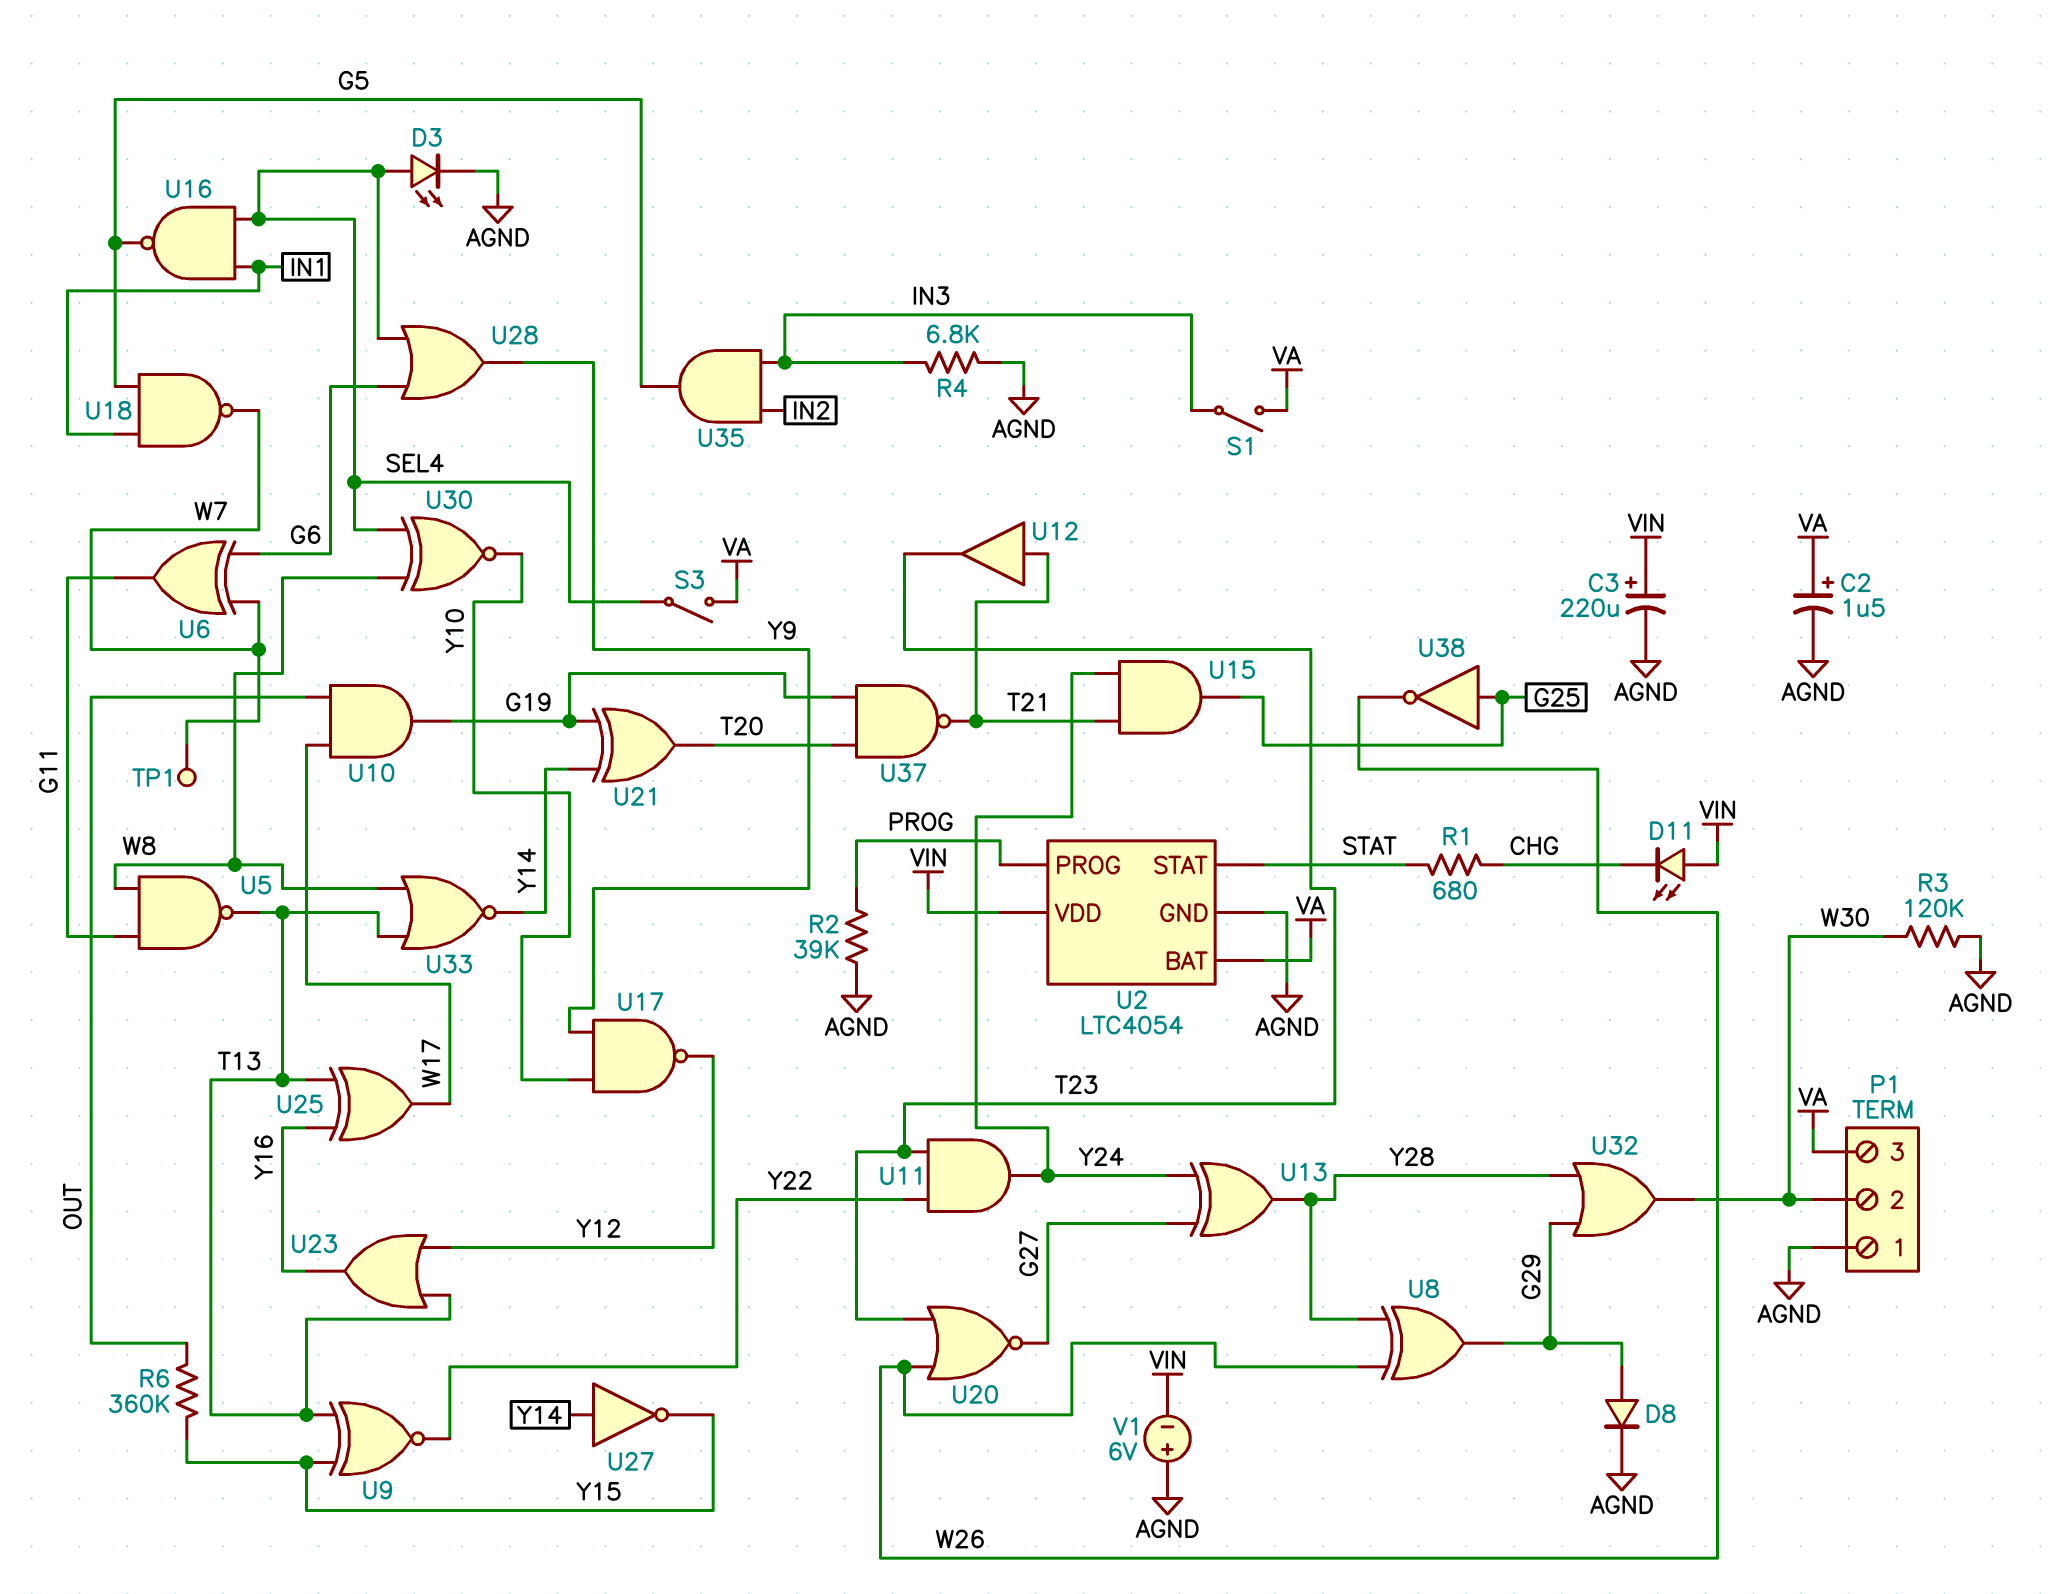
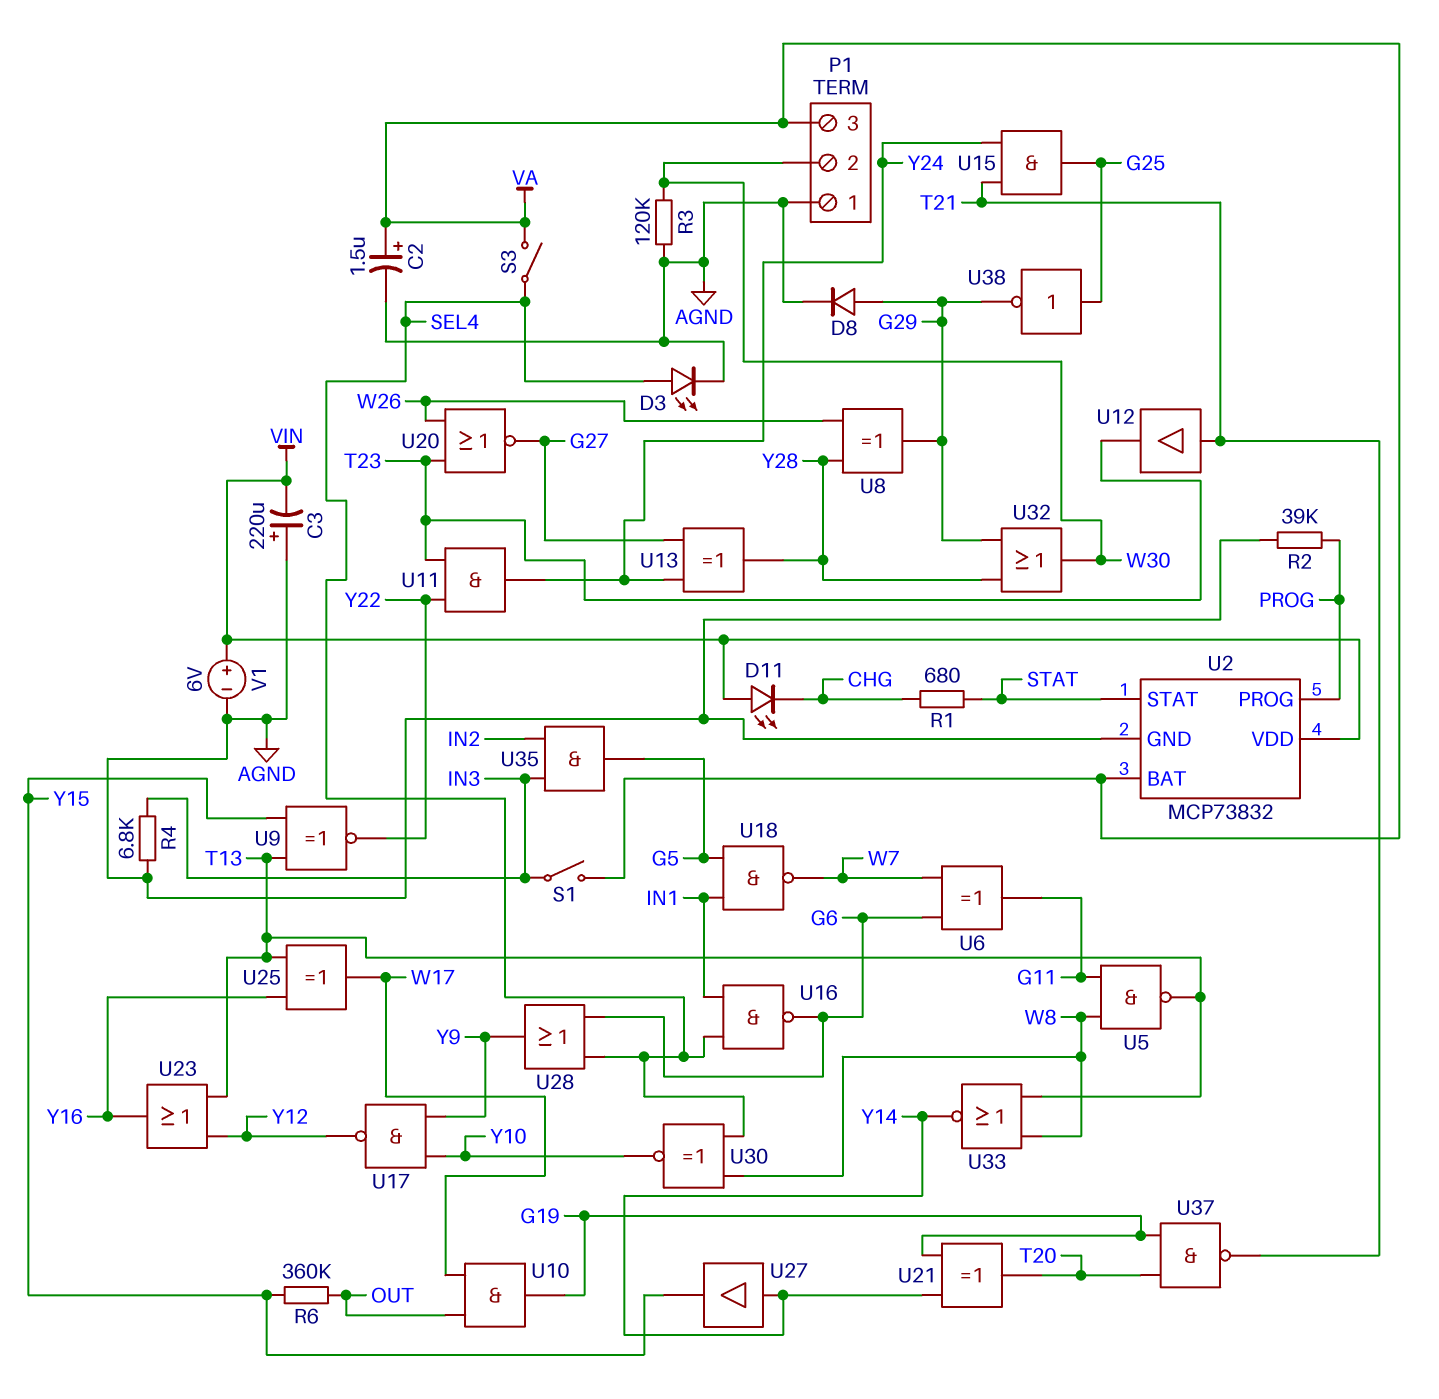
C3: 220uF (plus VIN, minus AGND) -> 220uF (plus AGND, minus VIN)
TP1: test point (W7) -> none
U2: LTC4054 -> MCP73832
U16: NAND (in IN1, in SEL4, out G5) -> NAND (in IN1, in SEL4, out G6)
U27: NOT (in Y14, out Y15) -> buffer (in Y14, out Y15)
U38: NOT (in G25, out W26) -> NOT (in G25, out G29)
V1: 6V (plus AGND, minus VIN) -> 6V (plus VIN, minus AGND)

